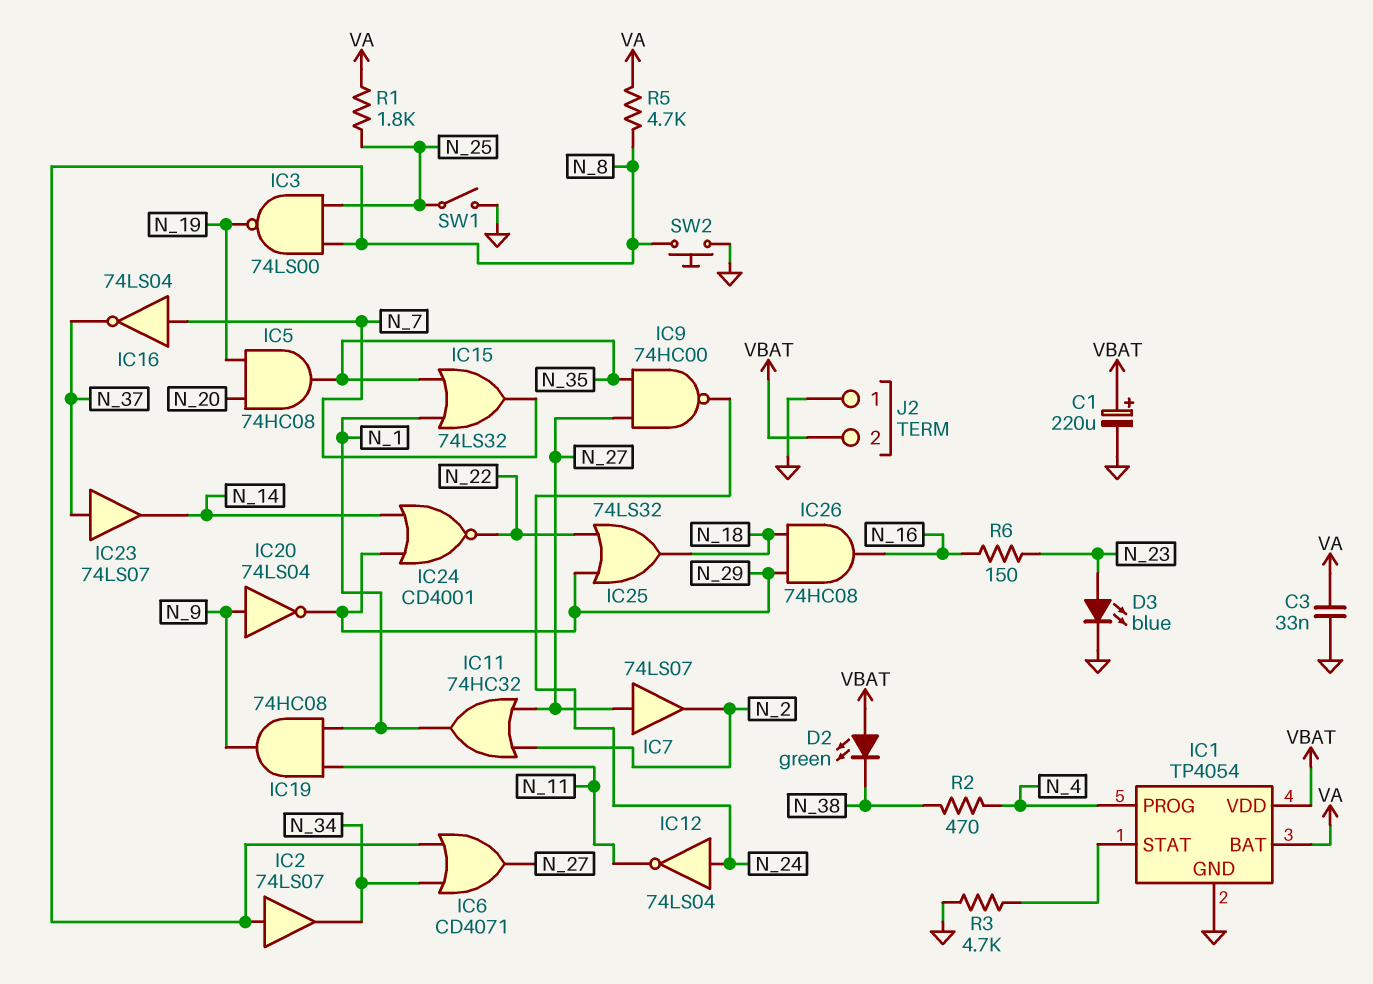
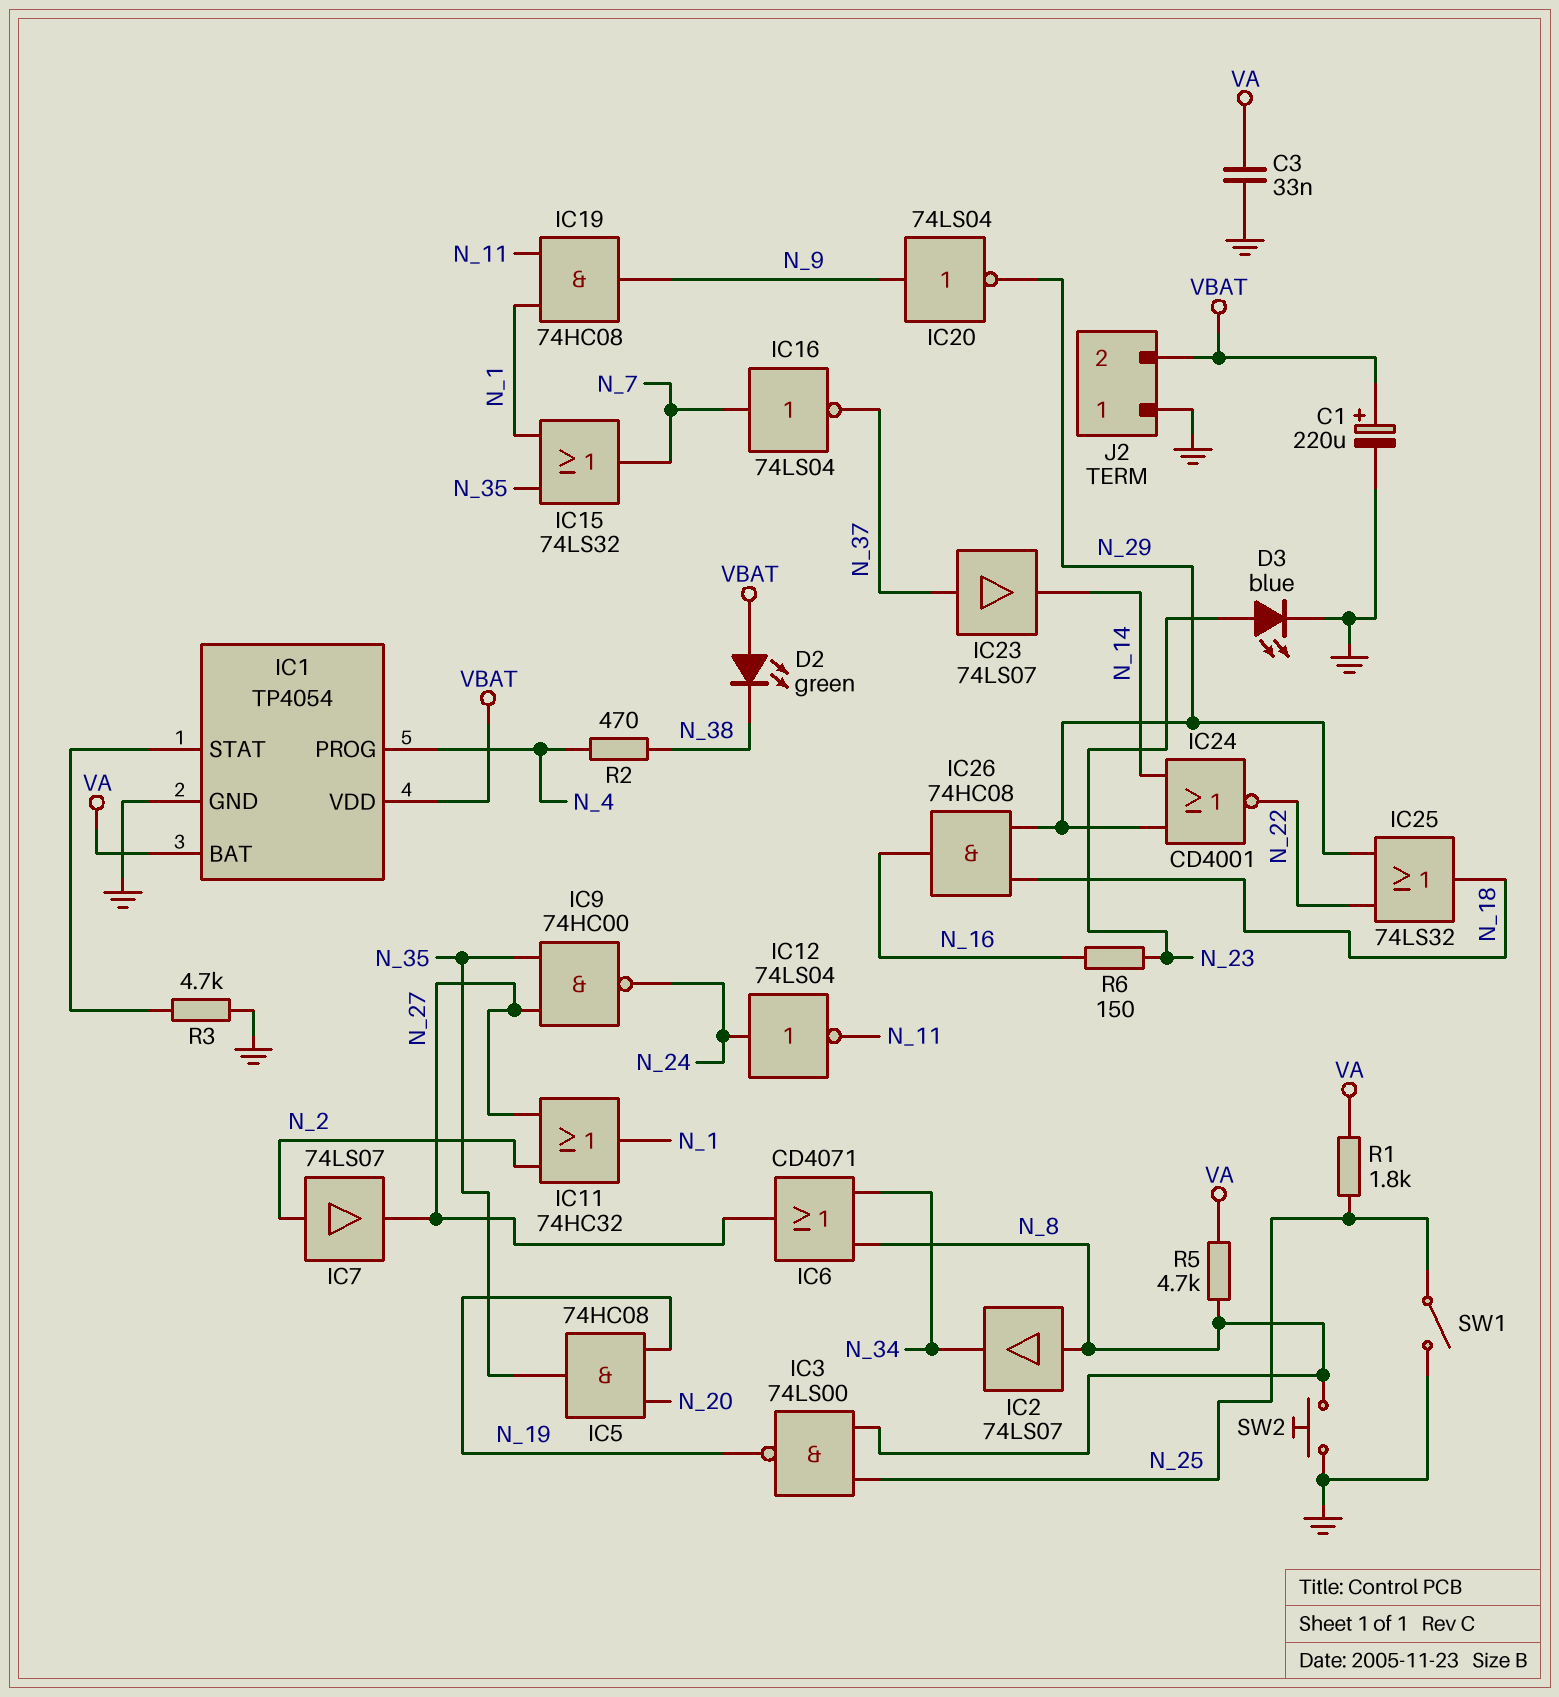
IC7: buffer 74LS07 (in N_27, out N_2) -> buffer 74LS07 (in N_2, out N_27)

